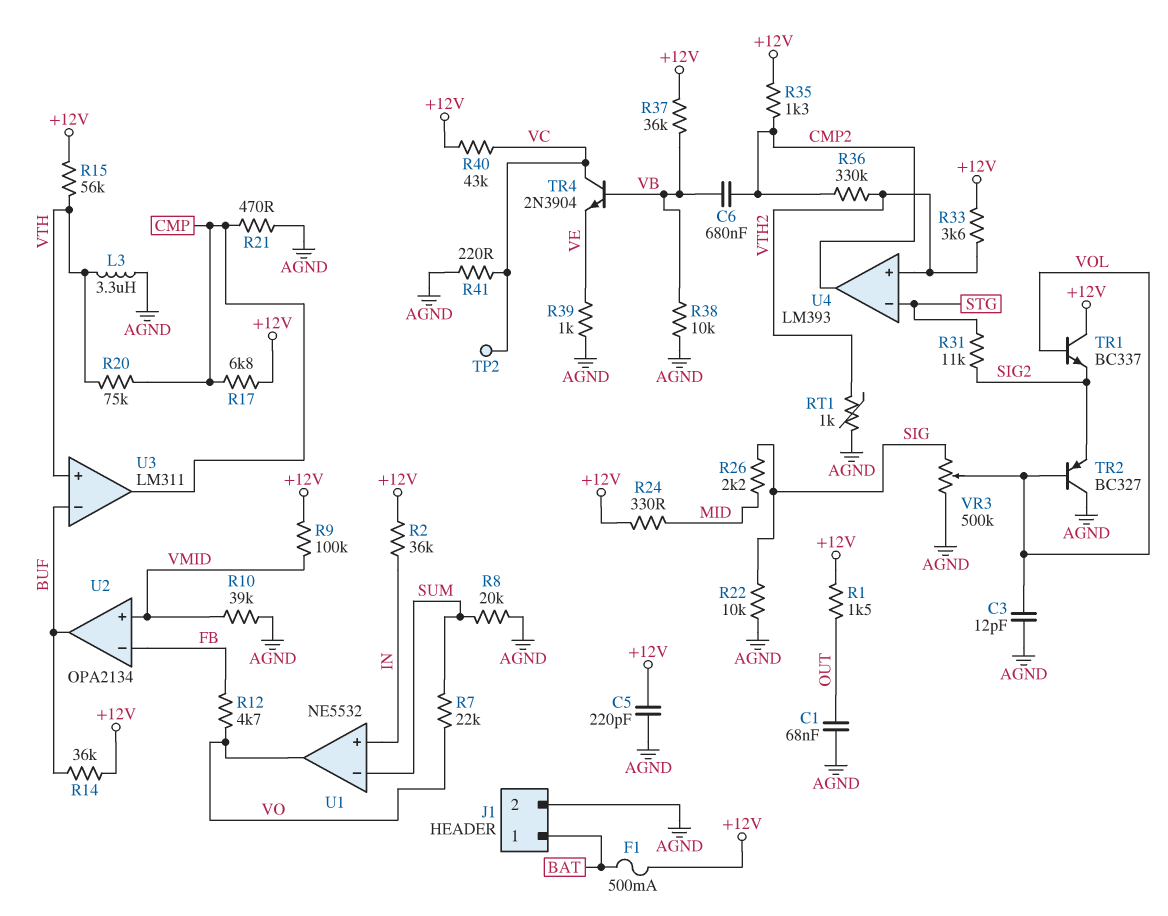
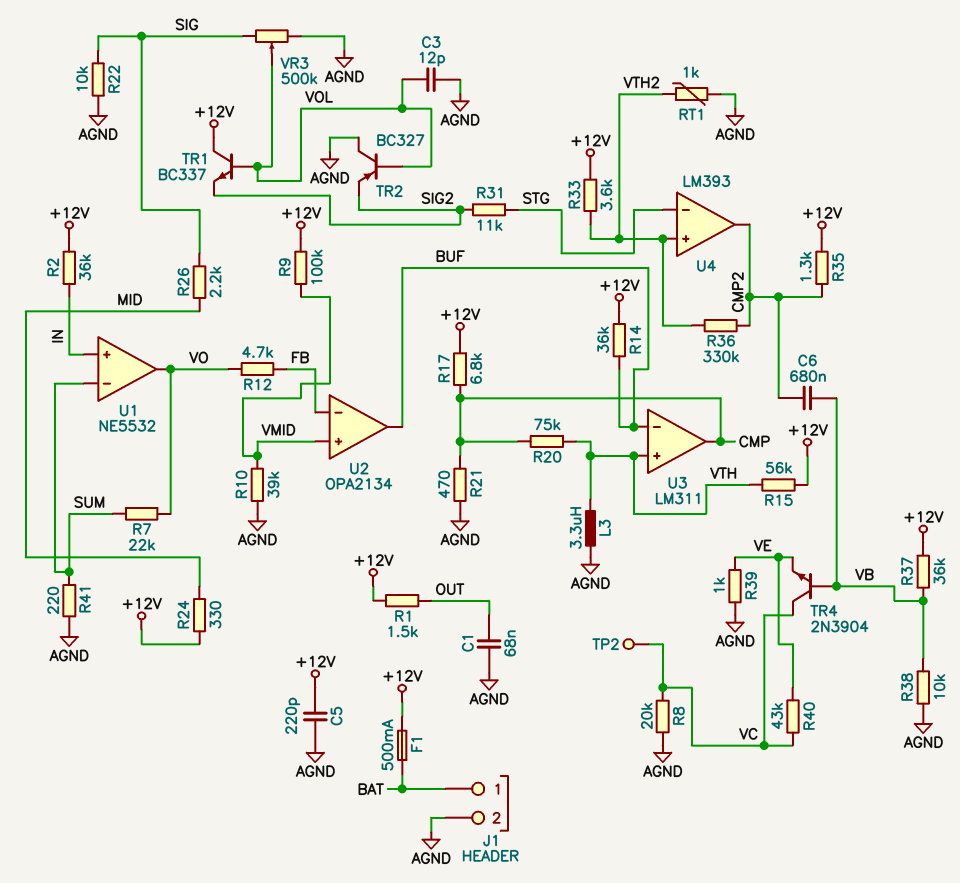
R8: 20k (AGND, SUM) -> 20k (AGND, VC)
R40: 43k (+12V, VC) -> 43k (VC, VE)
R41: 220 (AGND, VC) -> 220 (AGND, SUM)

